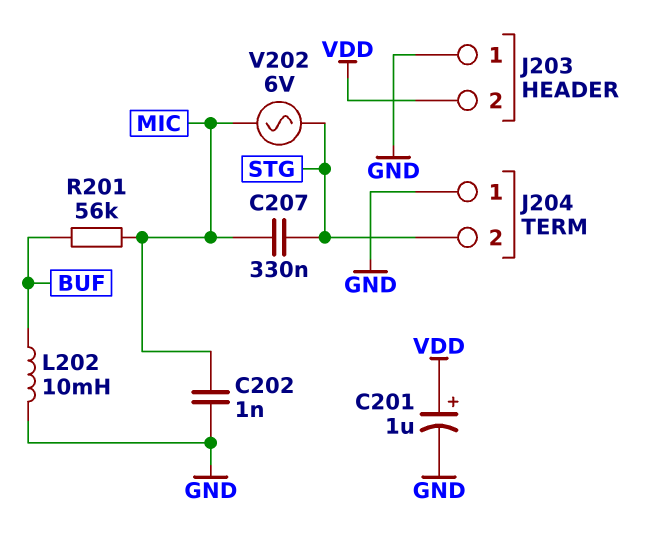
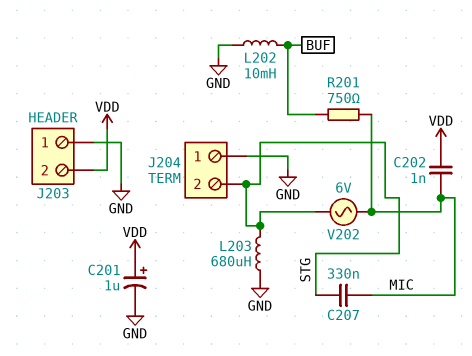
C202: 1nF (GND, MIC) -> 1nF (MIC, VDD)
L203: none -> 680uH (GND, STG)
R201: 56k (BUF, MIC) -> 750 (BUF, MIC)

